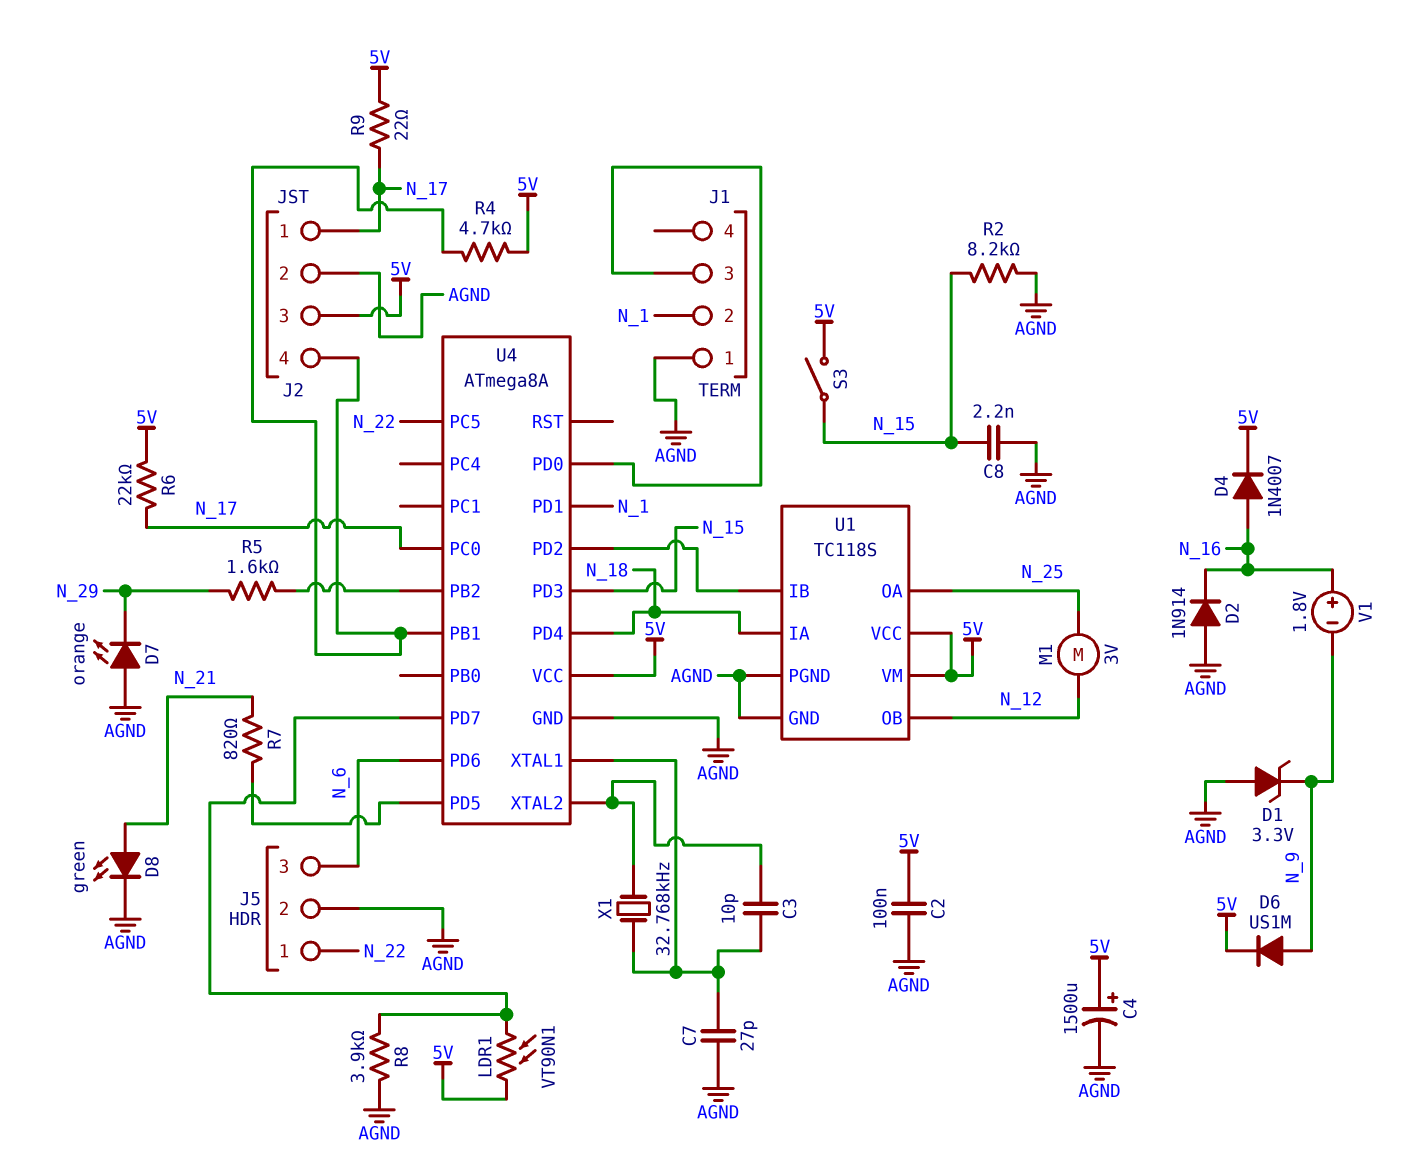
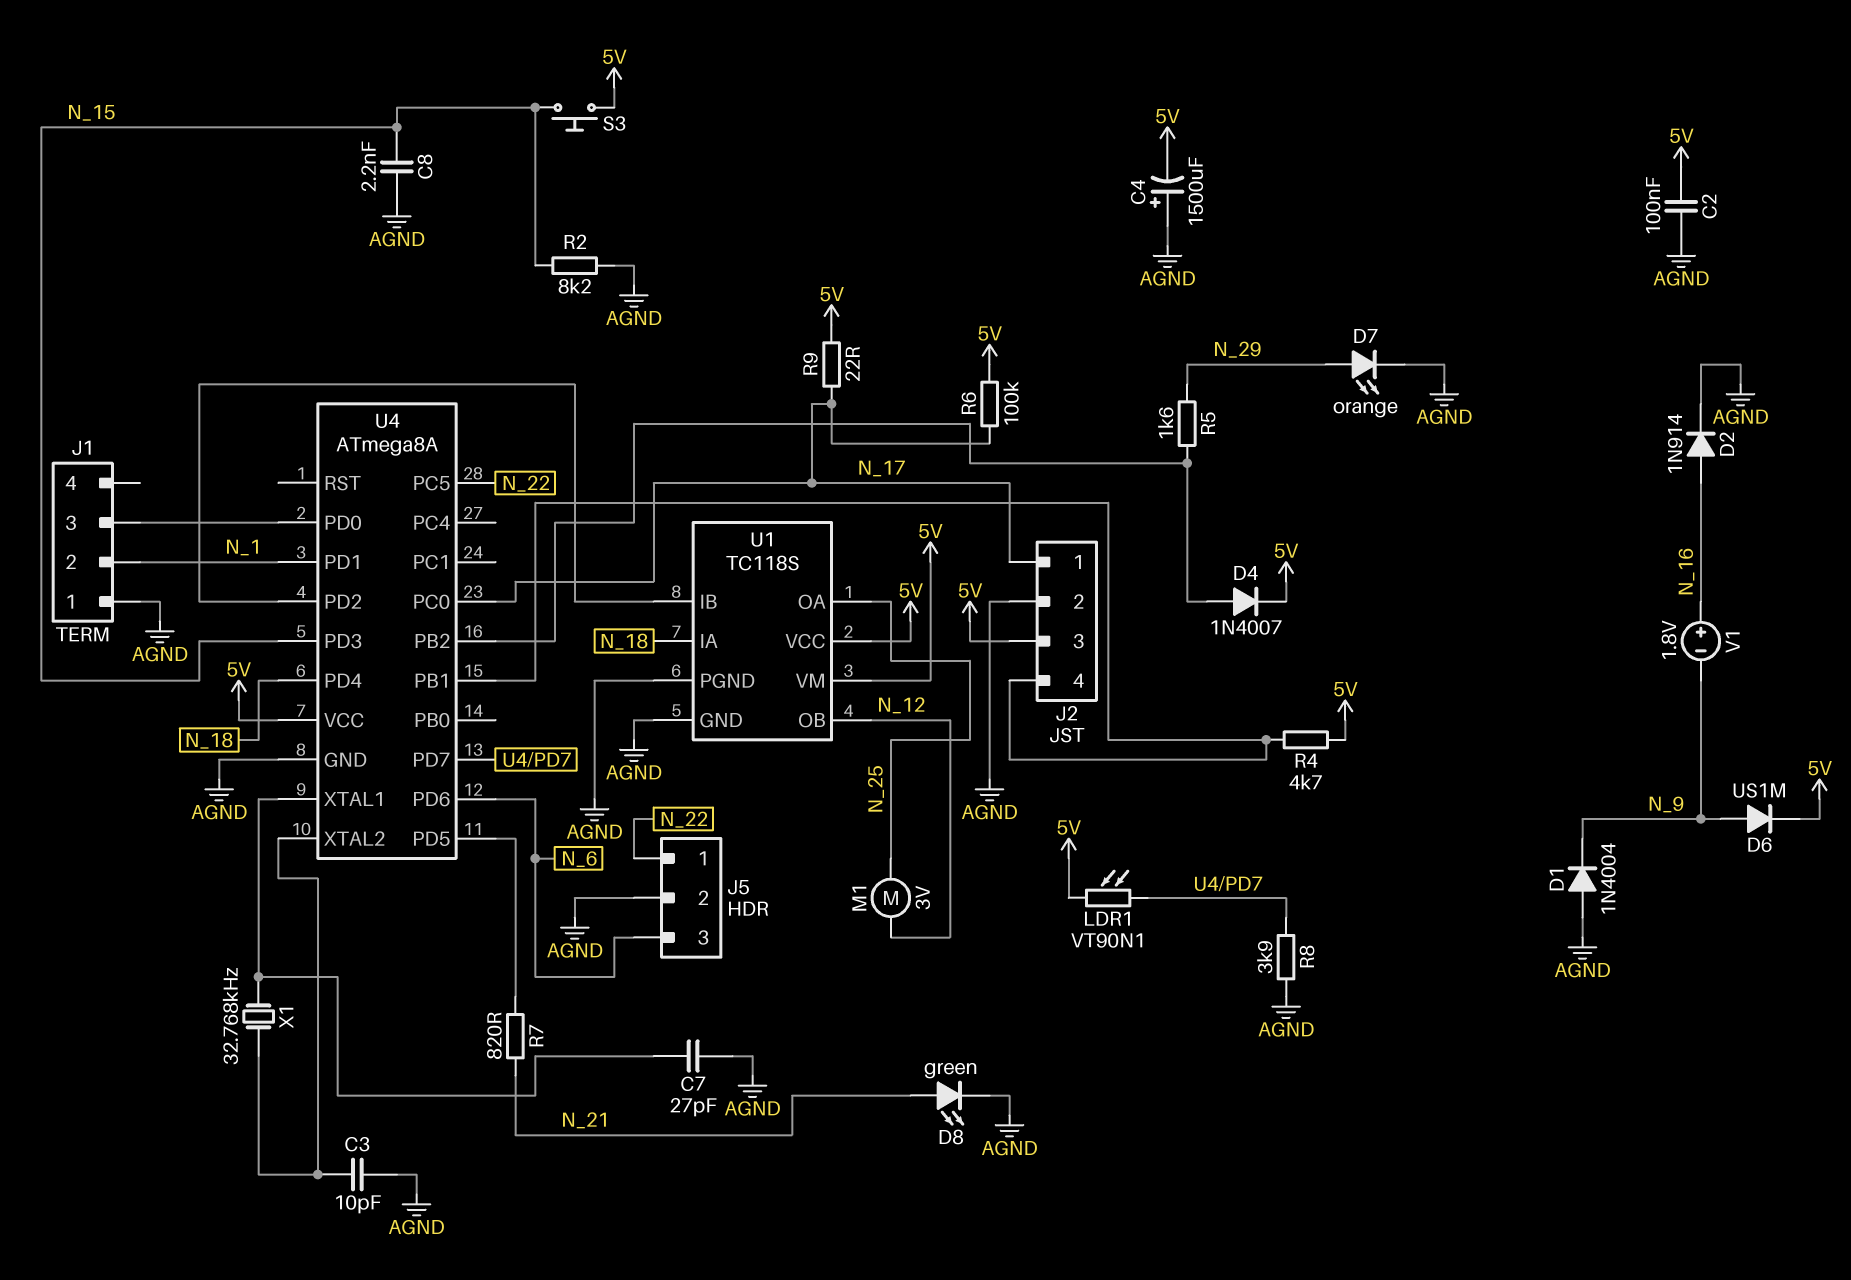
C3: 10pF (U4/XTAL1, U4/XTAL2) -> 10pF (AGND, U4/XTAL2)
C4: 1500uF (plus 5V, minus AGND) -> 1500uF (plus AGND, minus 5V)
D1: zener 3.3V (A AGND, K N_9) -> diode 1N4004 (A AGND, K N_9)
D2: diode 1N914 (A AGND, K N_16) -> diode 1N914 (A N_16, K AGND)
D4: diode 1N4007 (A N_16, K 5V) -> diode 1N4007 (A U4/PB2, K 5V)
D7: LED orange (A AGND, K N_29) -> LED orange (A N_29, K AGND)
R6: 22k (5V, N_17) -> 100k (5V, N_17)
S3: switch (5V, N_15) -> button (5V, N_15)

